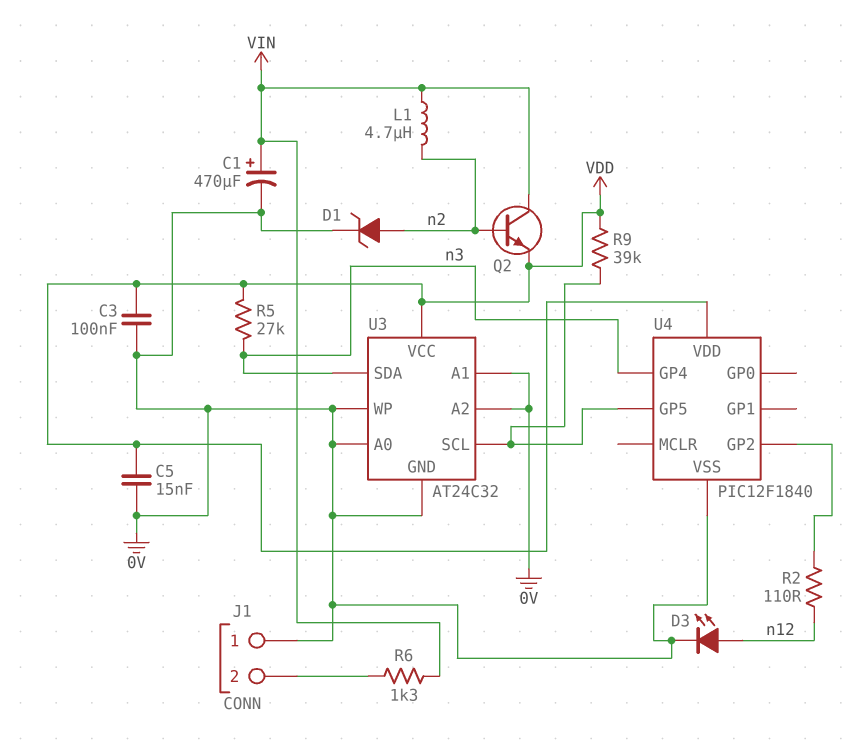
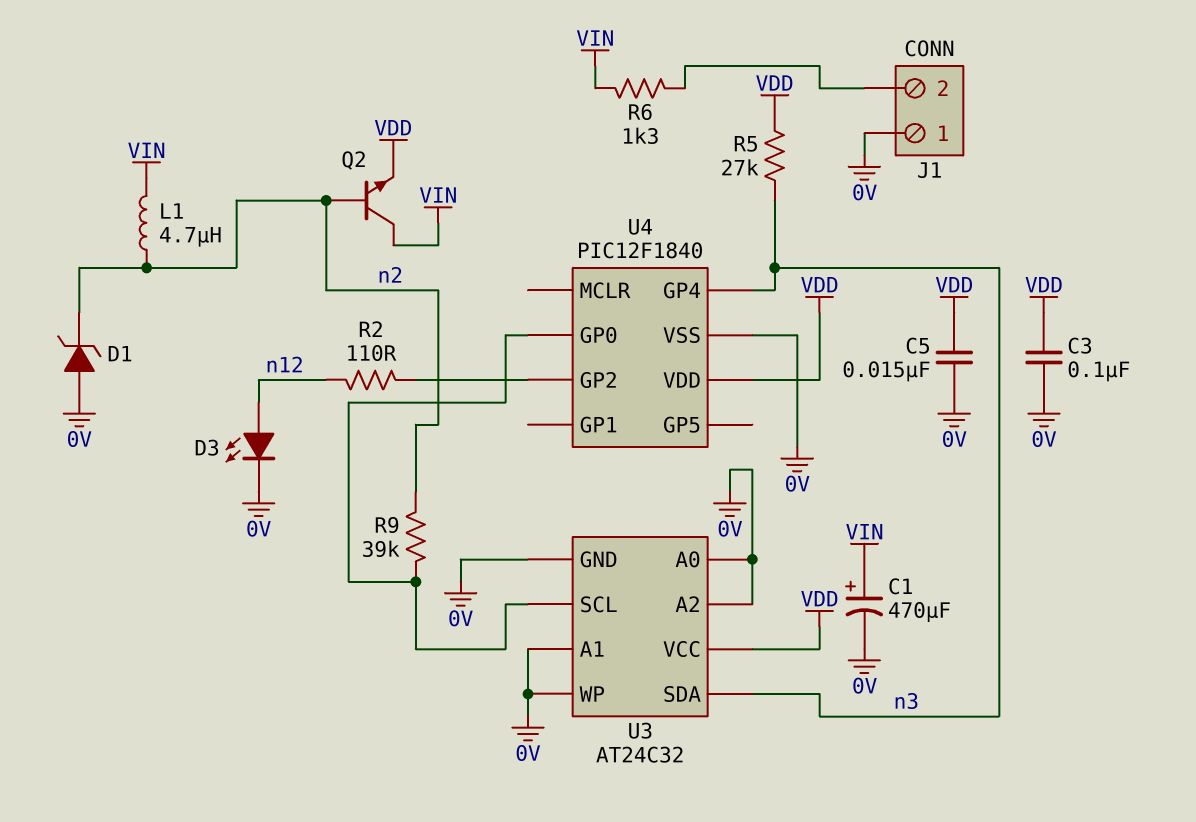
D1: zener (A n2, K 0V) -> zener (A 0V, K n2)
R9: 39k (U3/SCL, VDD) -> 39k (U3/SCL, n2)
U4 pin GP0: none -> U3/SCL
U4 pin GP5: U3/SCL -> none

